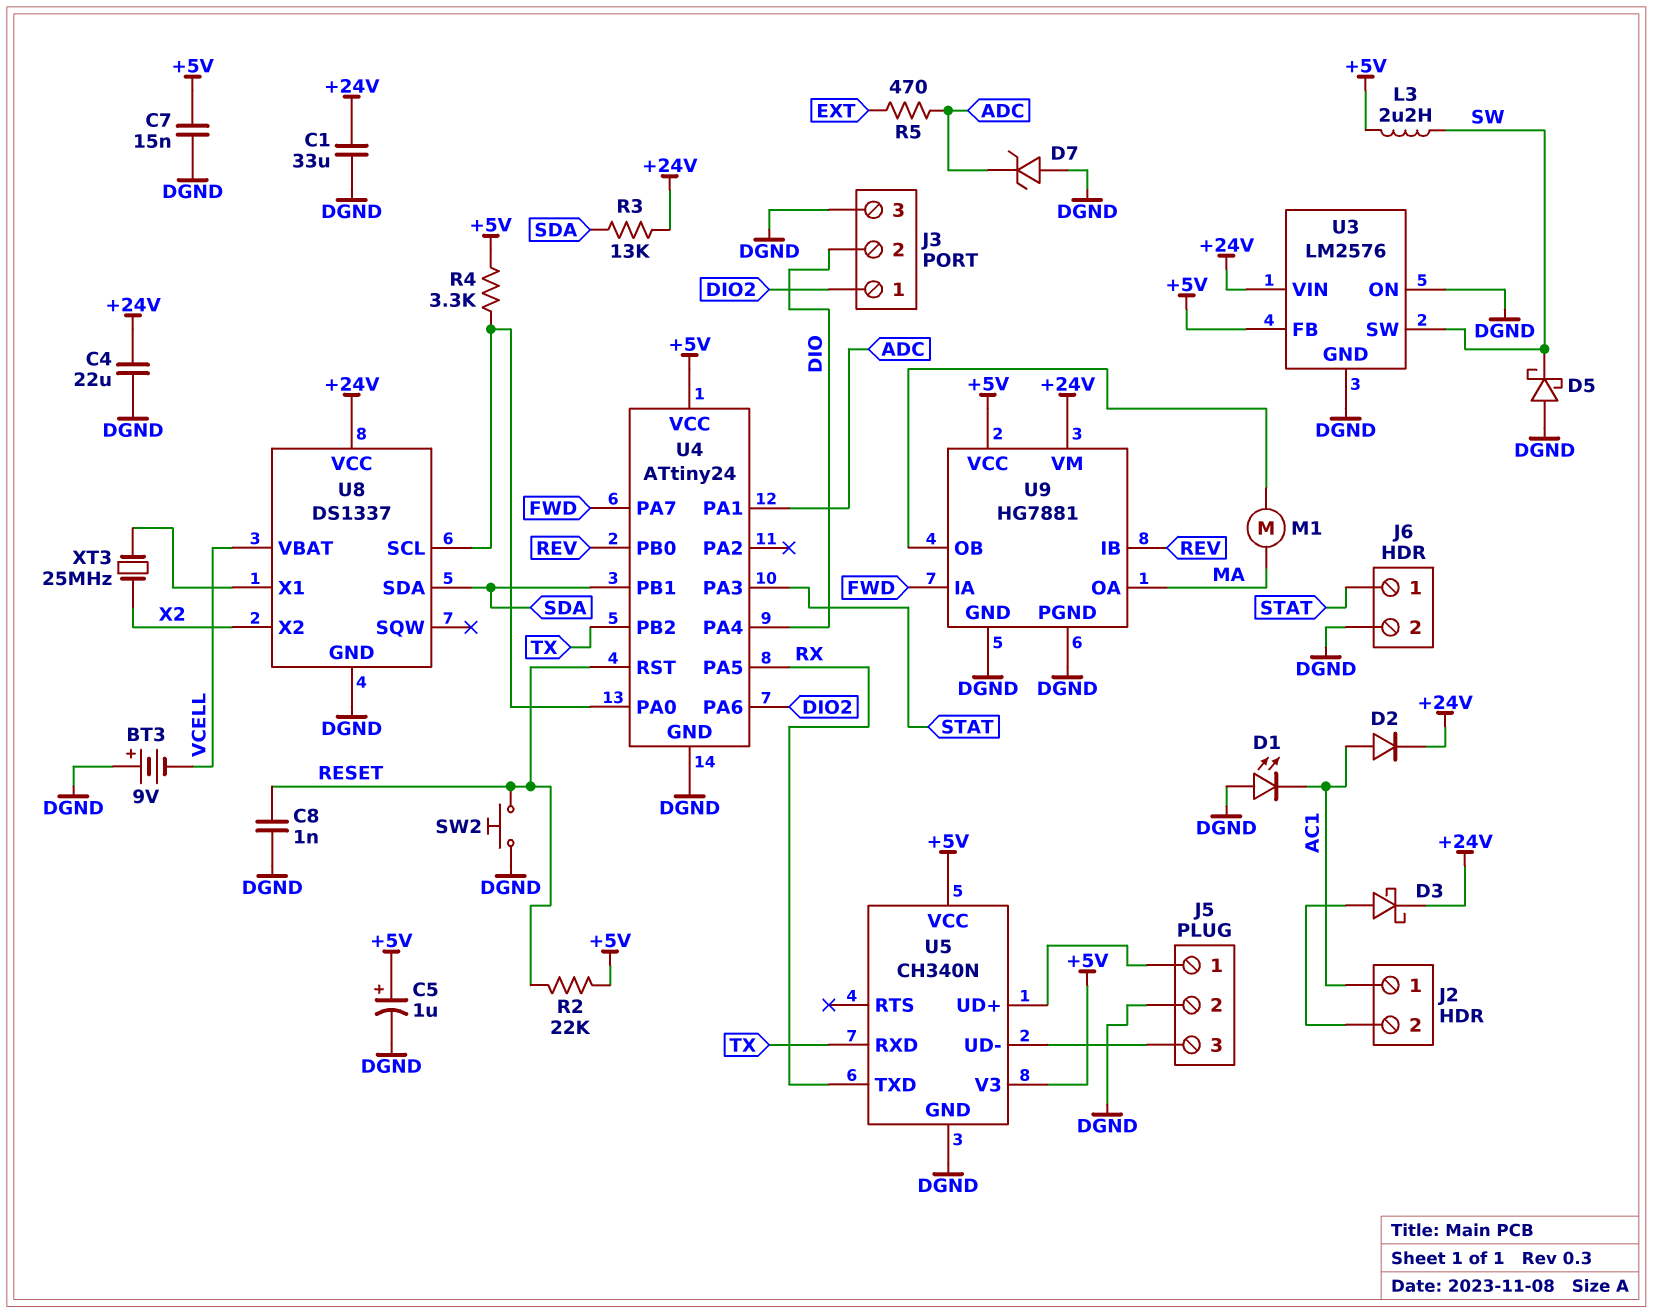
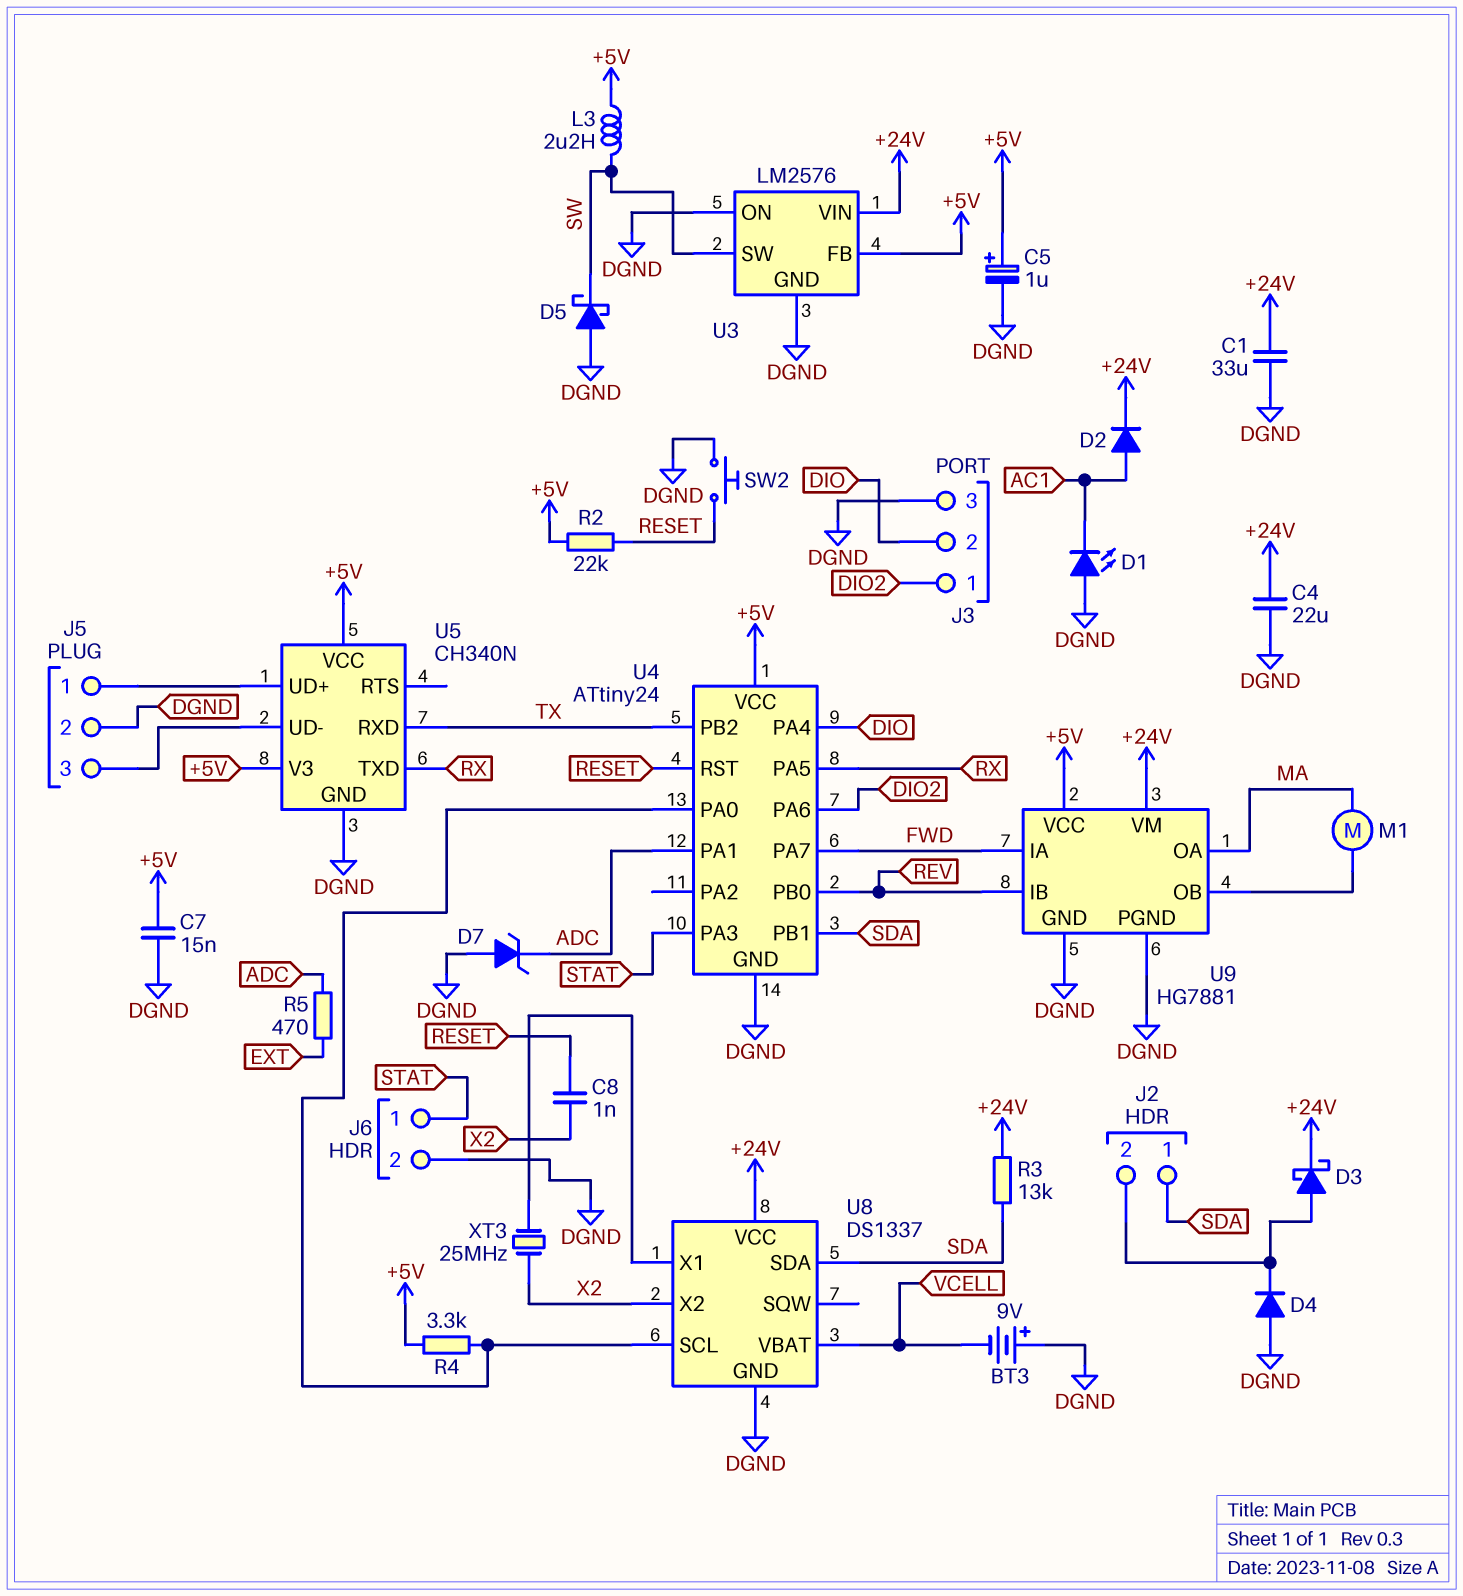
C8: 1nF (DGND, RESET) -> 1nF (RESET, X2)
D4: none -> diode (A DGND, K J2/2)
J2 pin 1: AC1 -> SDA

